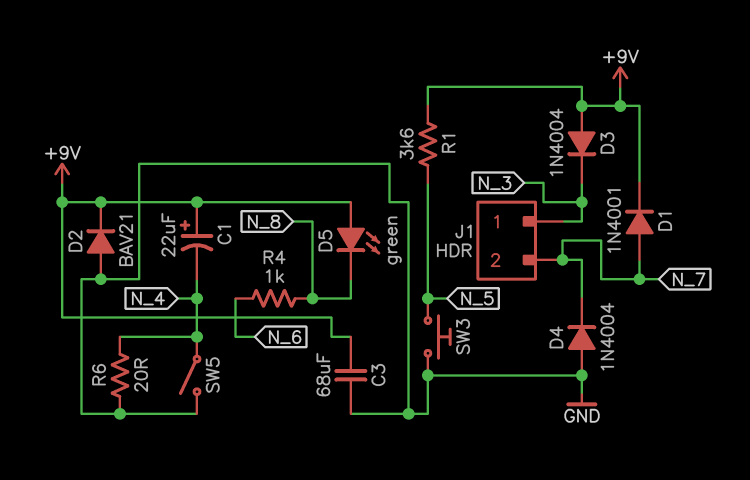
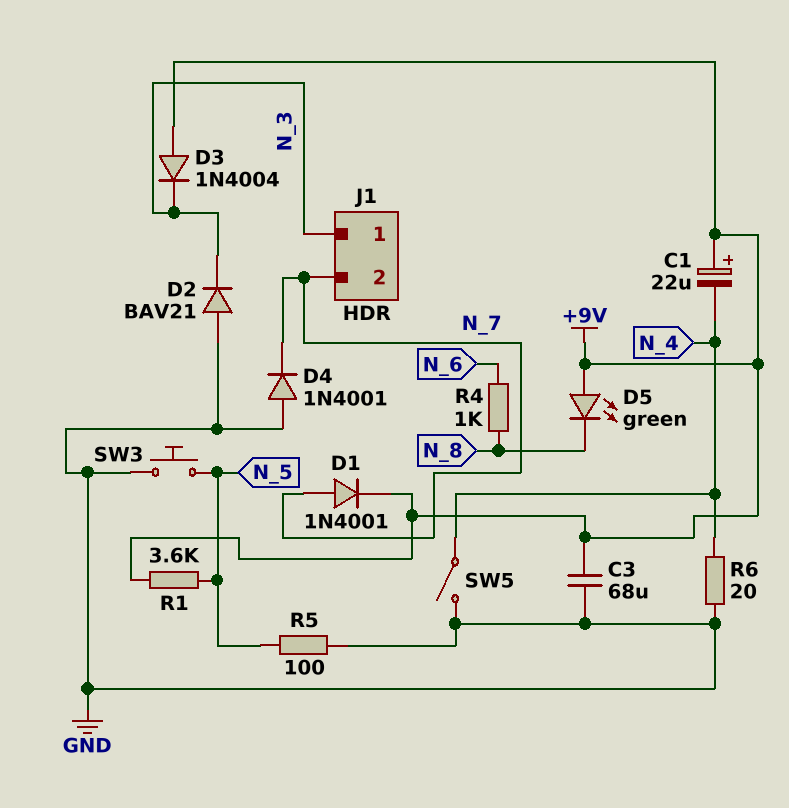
D2: diode BAV21 (A GND, K +9V) -> diode BAV21 (A GND, K N_3)
D4: diode 1N4004 (A GND, K N_7) -> diode 1N4001 (A GND, K N_7)
R5: none -> 100 (GND, N_5)

